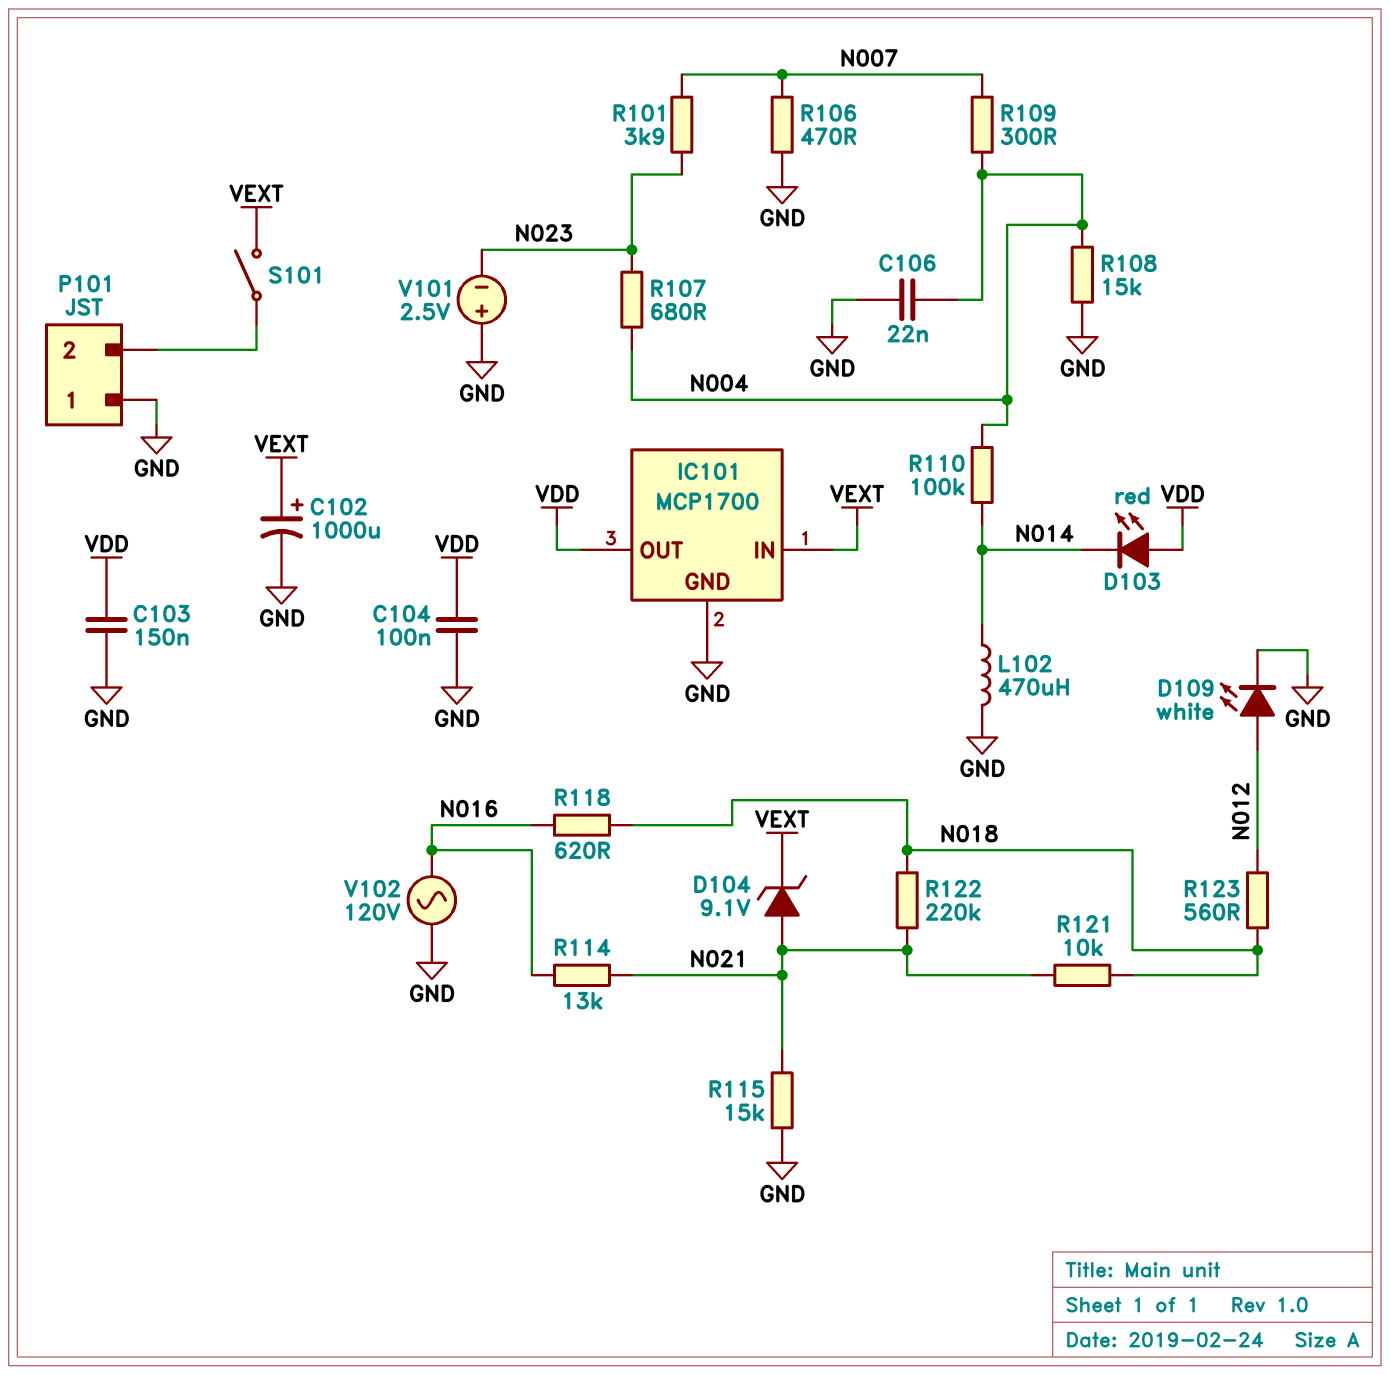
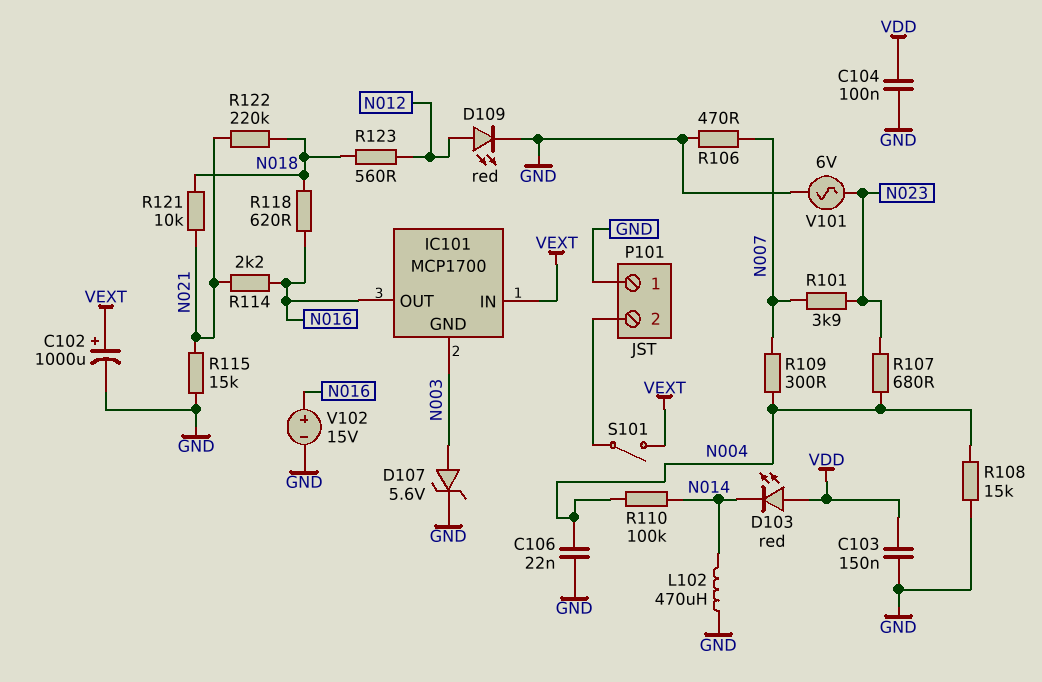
D104: zener 9.1V (A N021, K VEXT) -> none
D107: none -> zener 5.6V (A N003, K GND)
D109: LED white (A N012, K GND) -> LED red (A N012, K GND)
IC101 pin GND: GND -> N003
IC101 pin OUT: VDD -> N016
R114: 13k (N016, N021) -> 2.2k (N016, N021)
V101: 2.5V (plus GND, minus N023) -> AC 6V (GND, N023)
V102: AC 120V (GND, N016) -> 15V (plus N016, minus GND)

